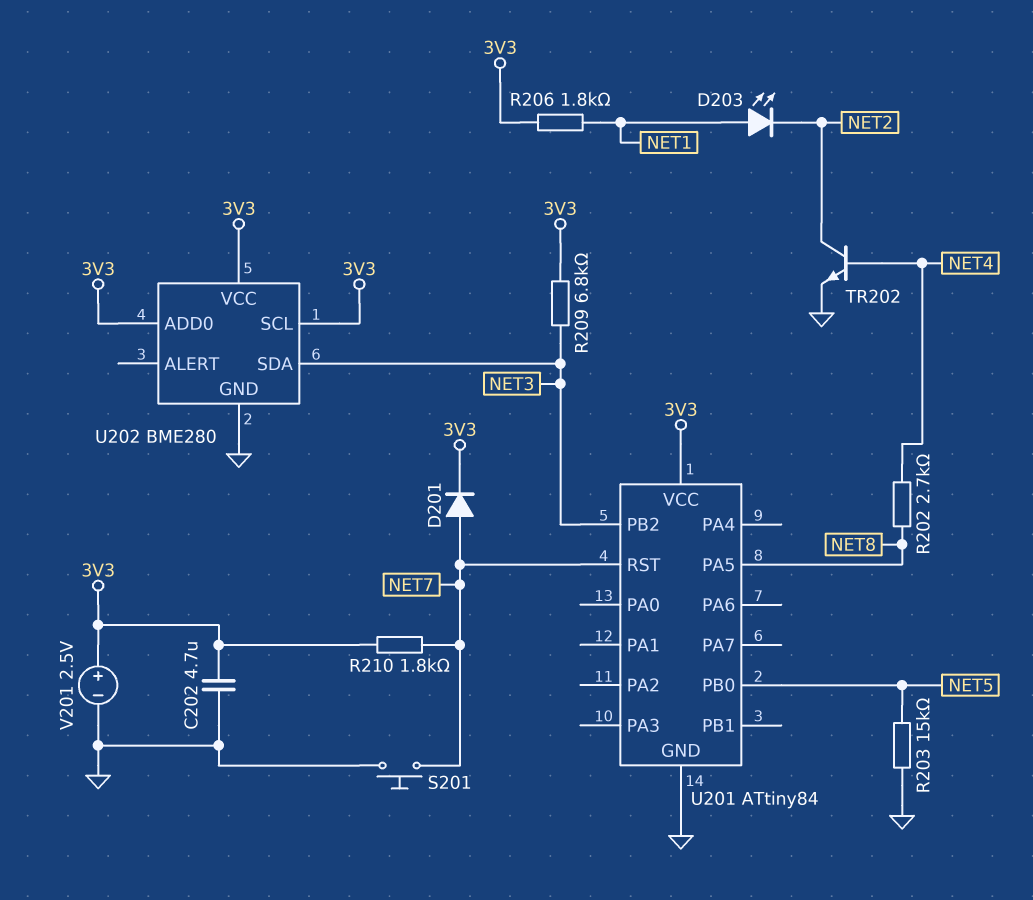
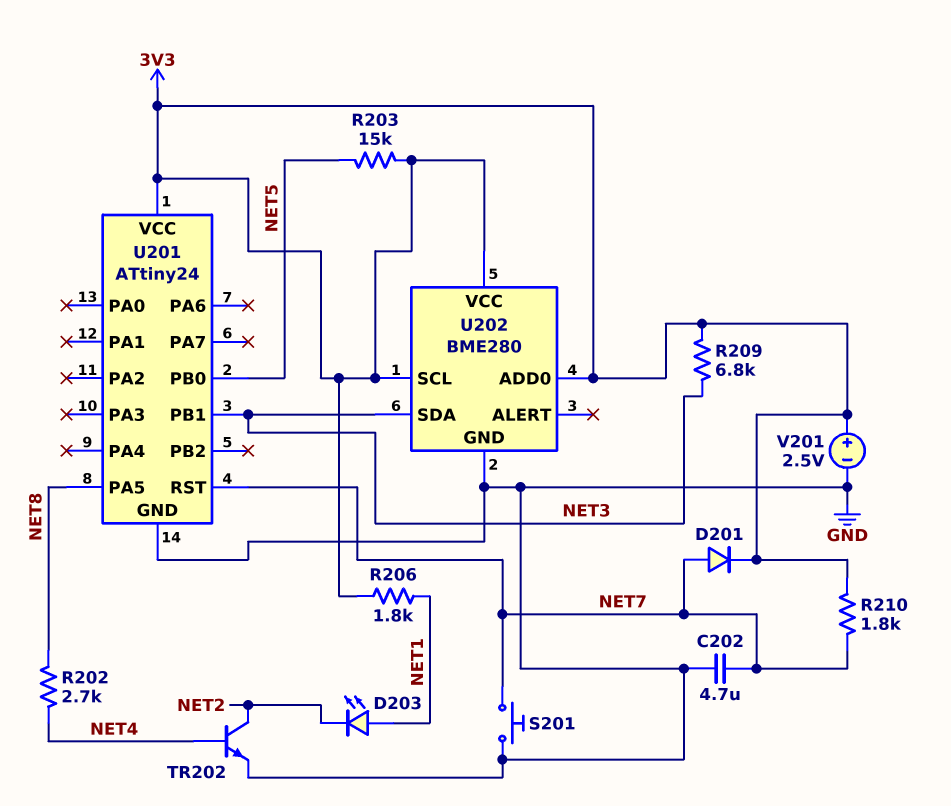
C202: 4.7uF (3V3, GND) -> 4.7uF (GND, NET7)
R203: 15k (GND, NET5) -> 15k (3V3, NET5)
U201: ATtiny84 -> ATtiny24
U201 pin PB1: none -> NET3
U201 pin PB2: NET3 -> none

